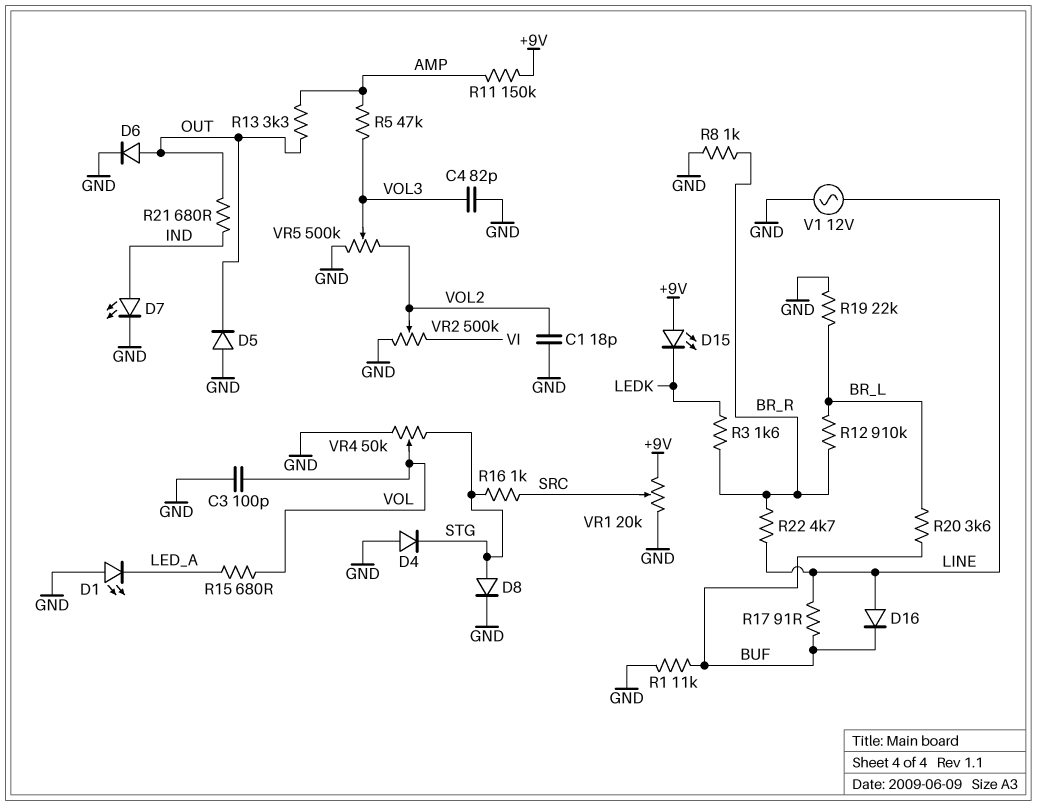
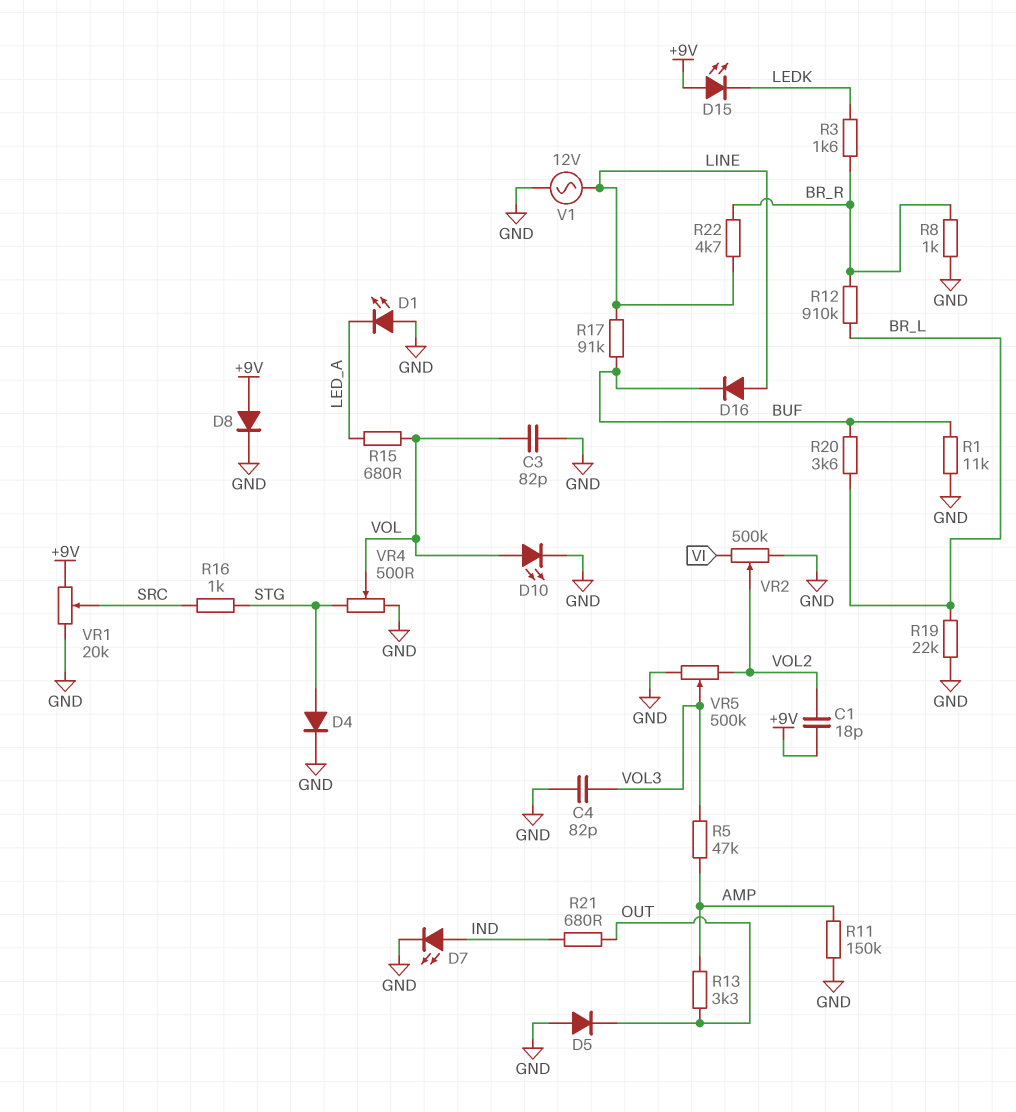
C1: 18pF (GND, VOL2) -> 18pF (+9V, VOL2)
C3: 100pF (GND, VOL) -> 82pF (GND, VOL)
D4: diode (A GND, K STG) -> diode (A STG, K GND)
D6: diode (A OUT, K GND) -> none
D8: diode (A STG, K GND) -> diode (A +9V, K GND)
D10: none -> LED (A VOL, K GND)
R11: 150k (+9V, AMP) -> 150k (AMP, GND)
R17: 91 (BUF, LINE) -> 91k (BUF, LINE)
VR4: 50k (GND, STG, wiper VOL) -> 500 (GND, STG, wiper VOL)

